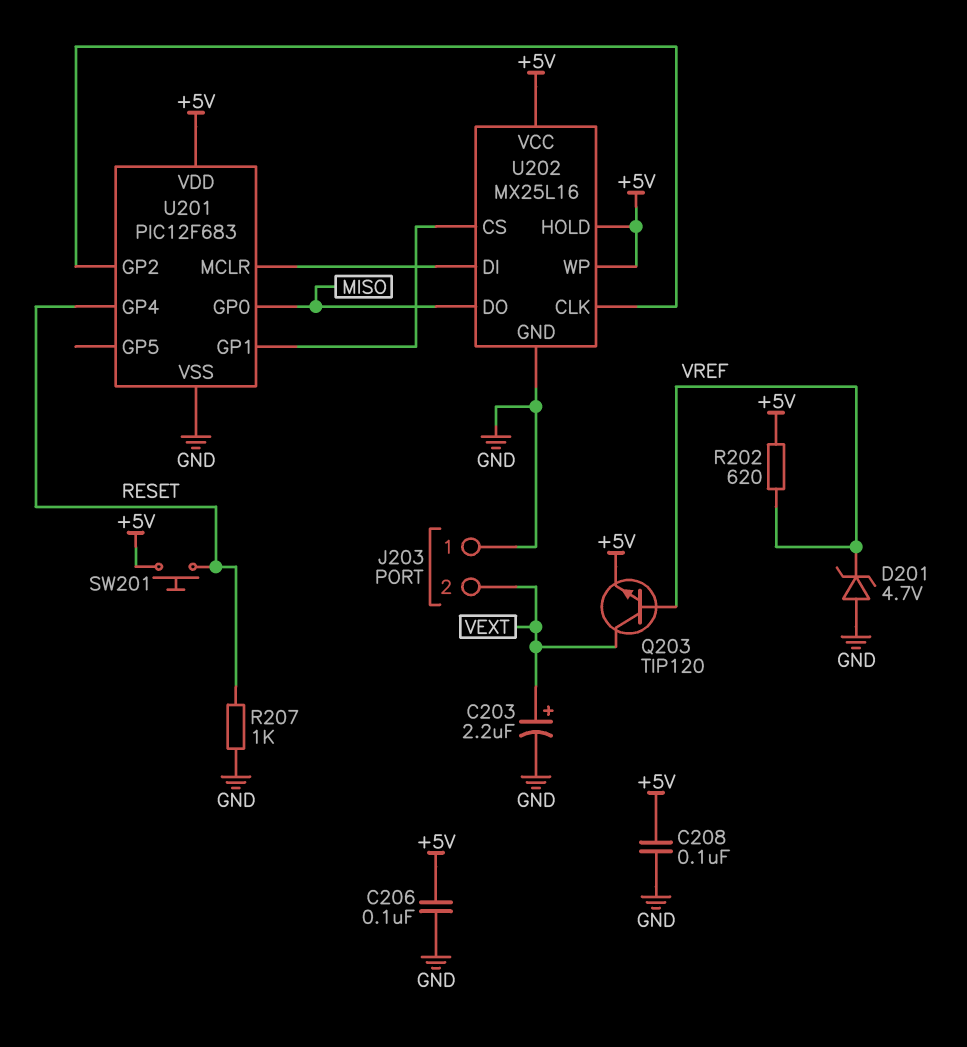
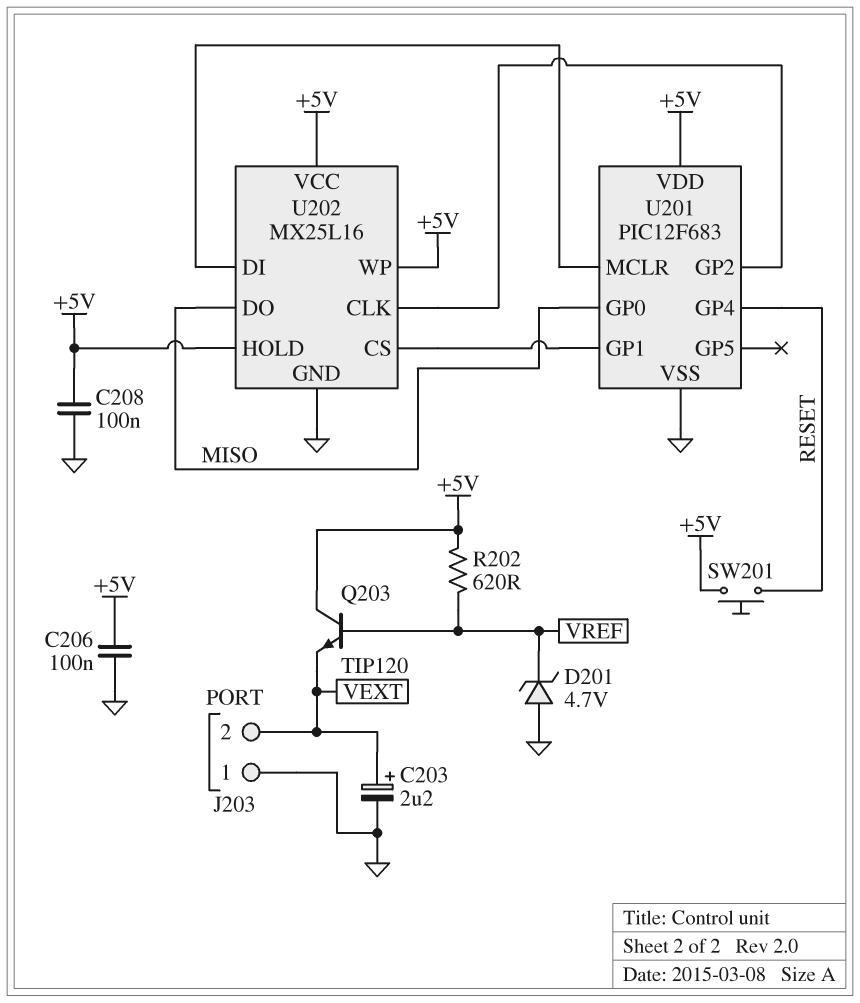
Q203: NPN TIP120 (B VREF, C VEXT, E +5V) -> NPN TIP120 (B VREF, C +5V, E VEXT)
R207: 1k (GND, RESET) -> none

